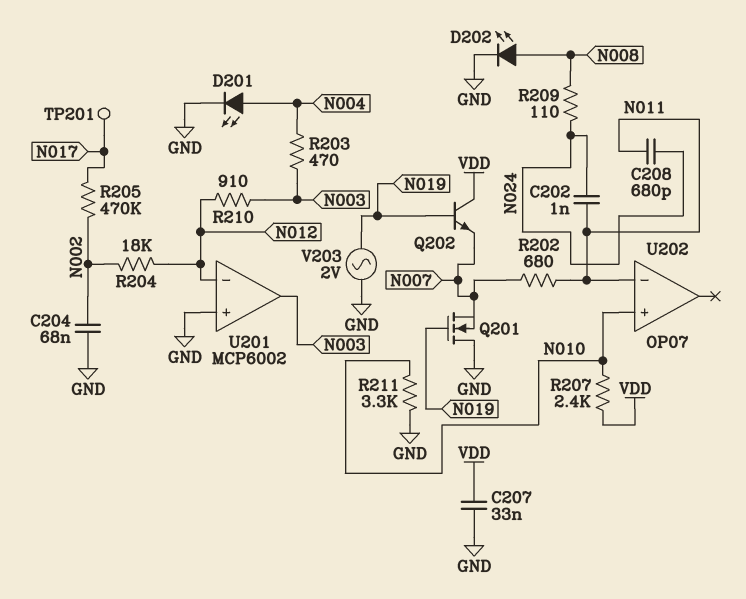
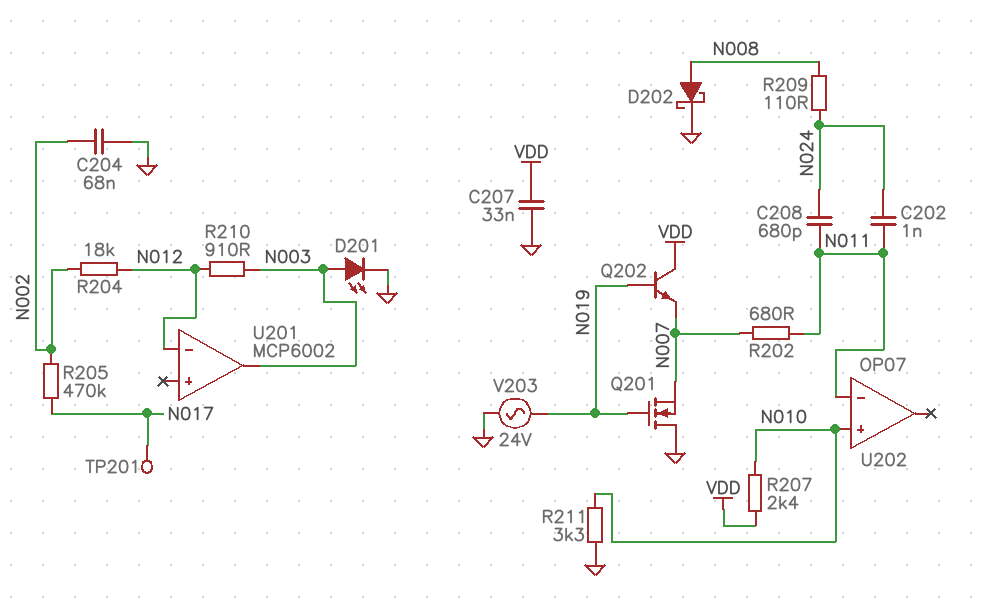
D201: LED (A N004, K GND) -> LED (A N003, K GND)
D202: LED (A N008, K GND) -> schottky (A N008, K GND)
R203: 470 (N003, N004) -> none
U201 pin in+: GND -> none
V203: AC 2V (GND, N019) -> AC 24V (GND, N019)

